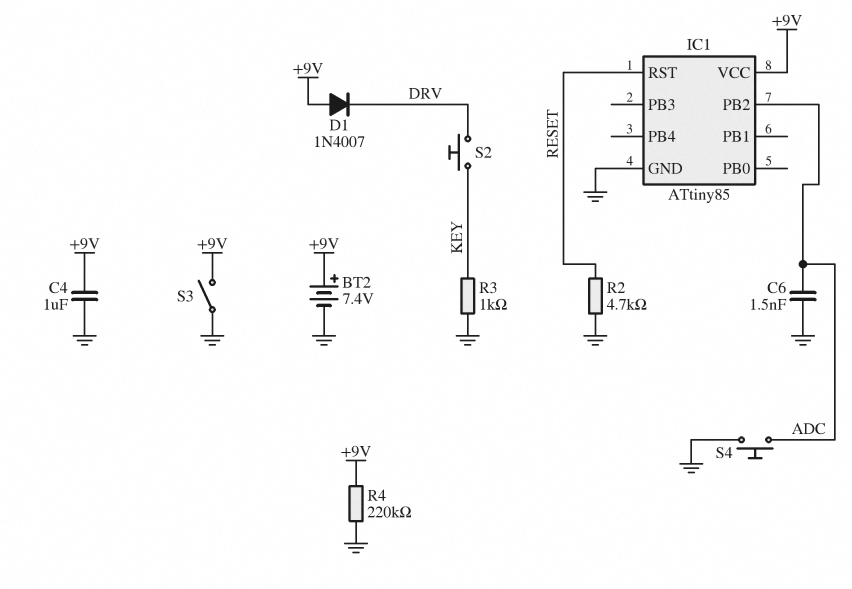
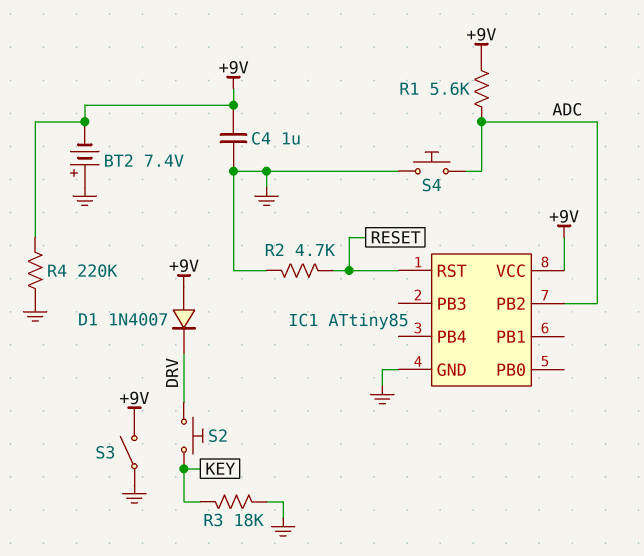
BT2: 7.4V (plus +9V, minus GND) -> 7.4V (plus GND, minus +9V)
C6: 1.5nF (ADC, GND) -> none
R1: none -> 5.6k (+9V, ADC)
R3: 1k (GND, KEY) -> 18k (GND, KEY)

